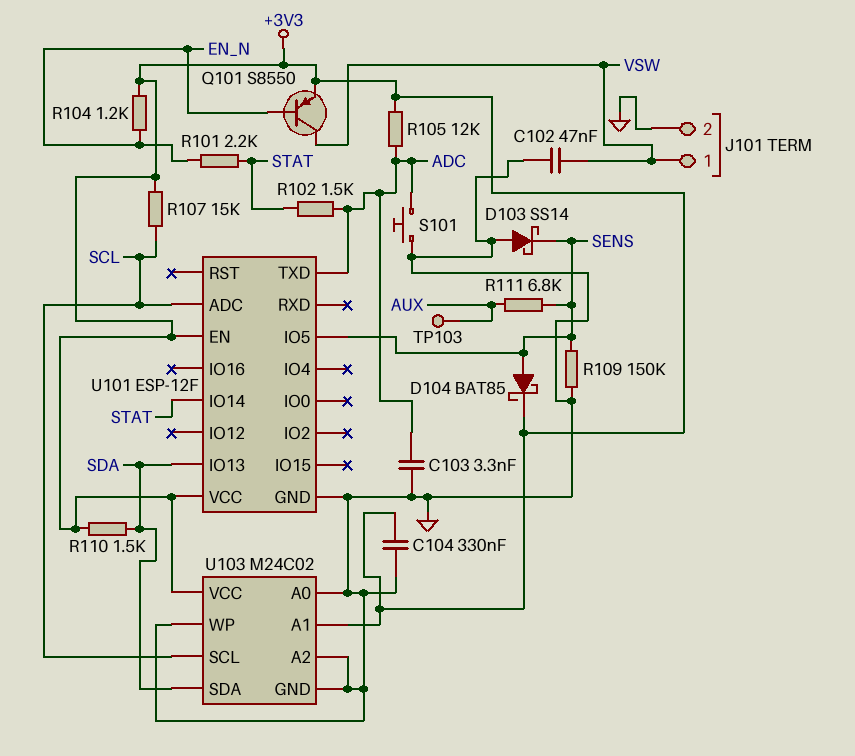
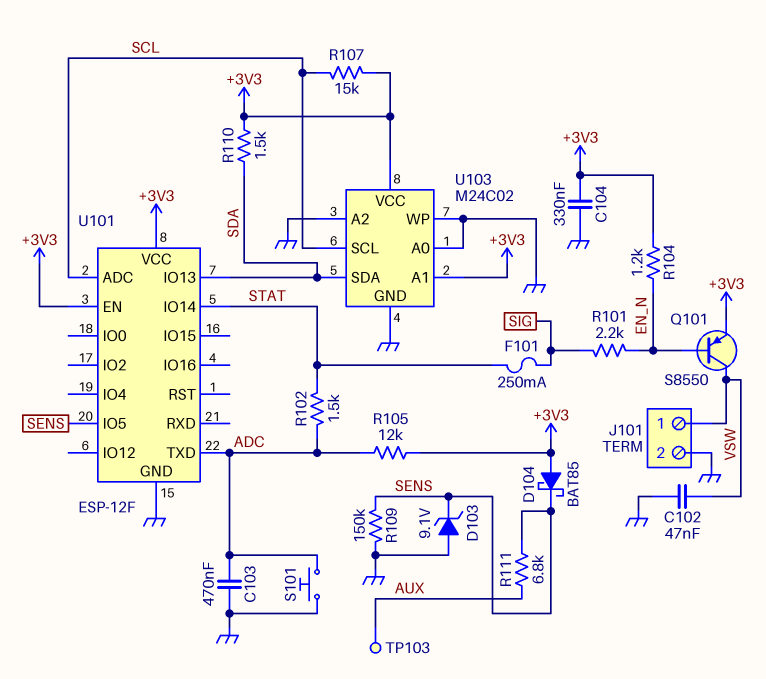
C103: 3.3nF (ADC, GND) -> 470nF (ADC, GND)
D103: schottky SS14 (A GND, K SENS) -> zener 9.1V (A GND, K SENS)
D104: schottky BAT85 (A SENS, K +3V3) -> schottky BAT85 (A +3V3, K SENS)
F101: none -> 250mA (SIG, STAT)
R101: 2.2k (EN_N, STAT) -> 2.2k (EN_N, SIG)

